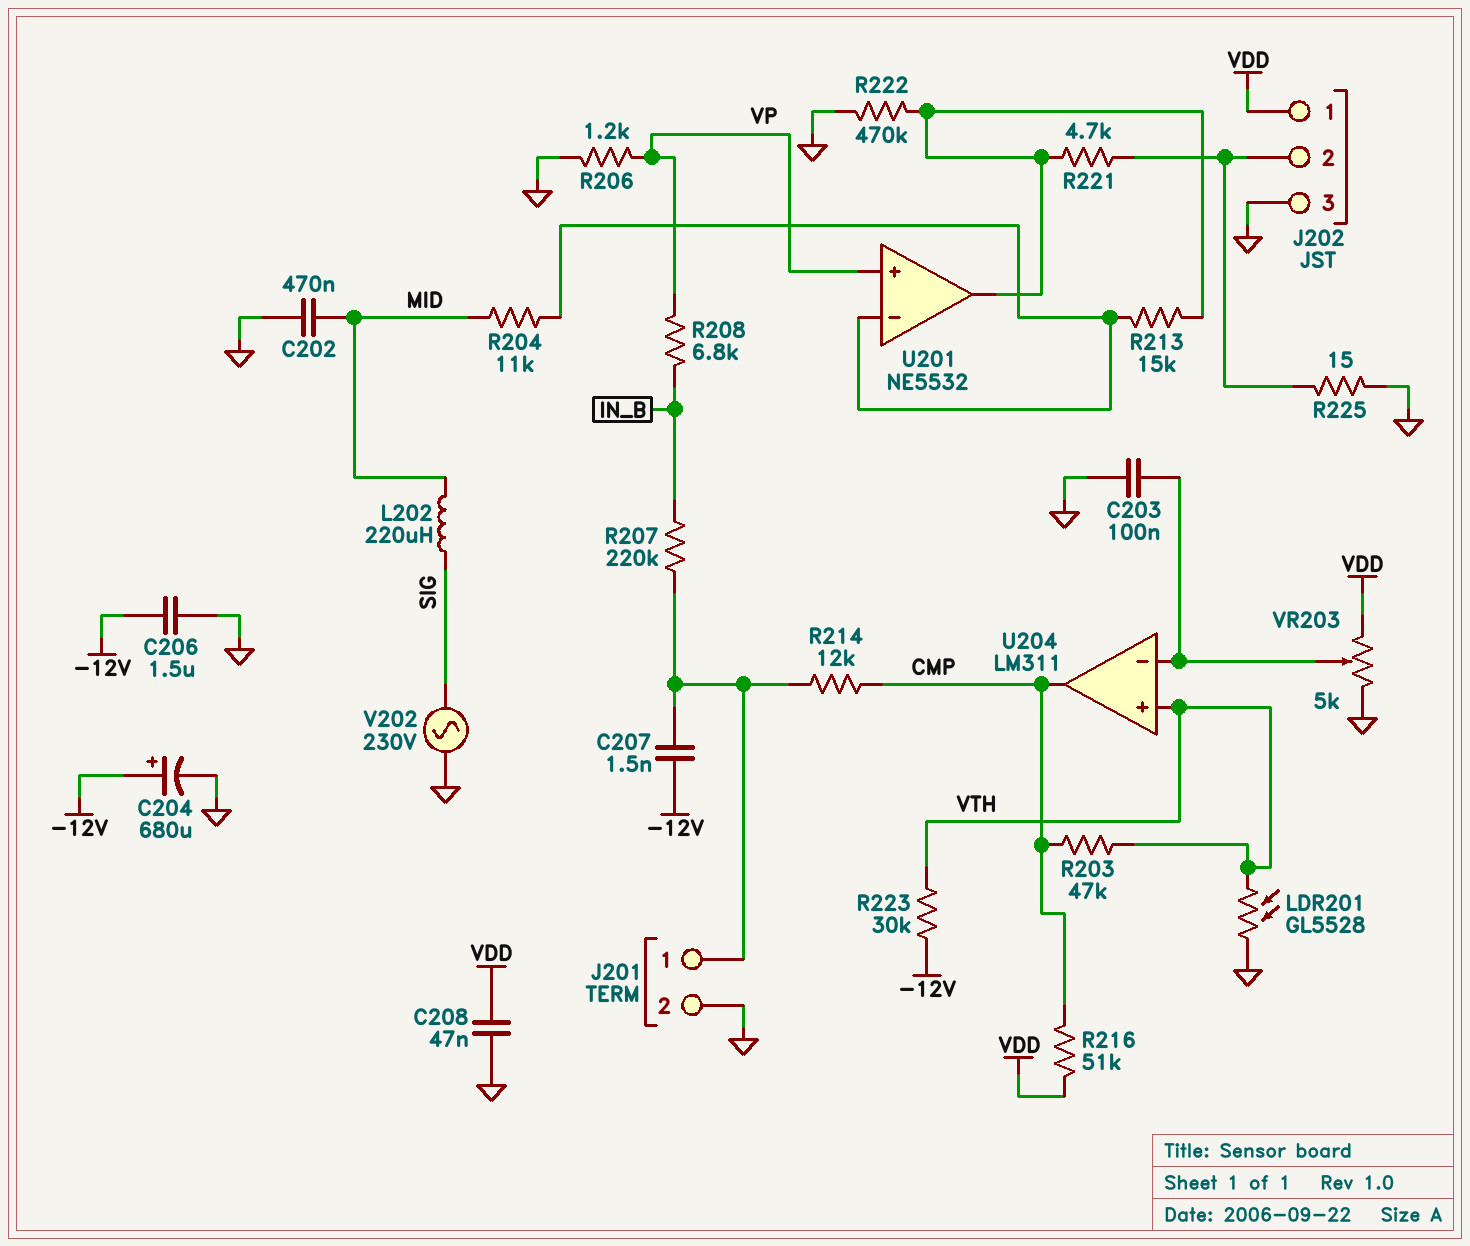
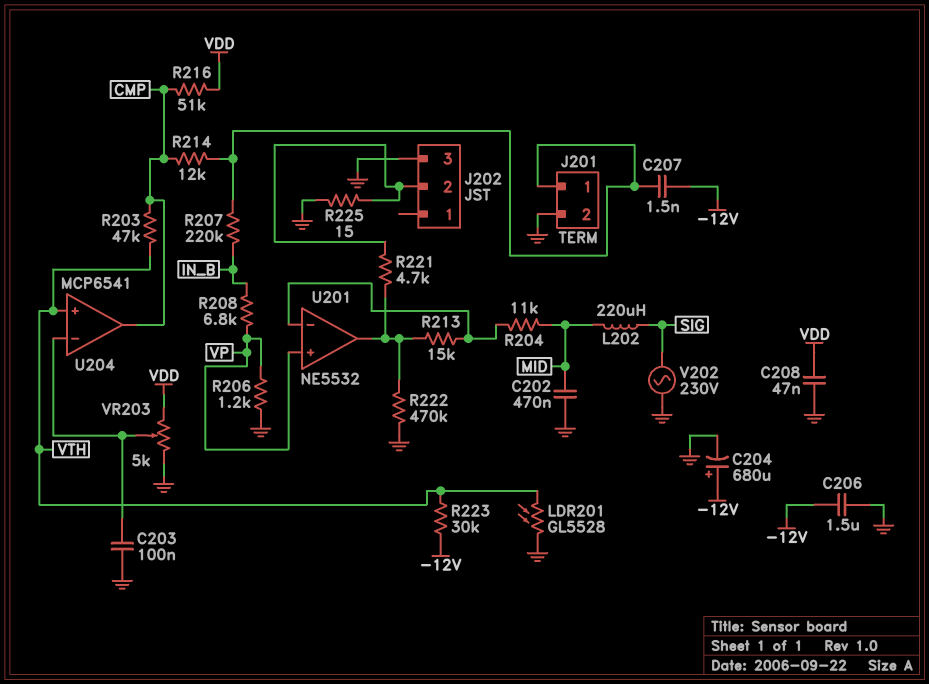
J202 pin 1: VDD -> none
U204: LM311 -> MCP6541

